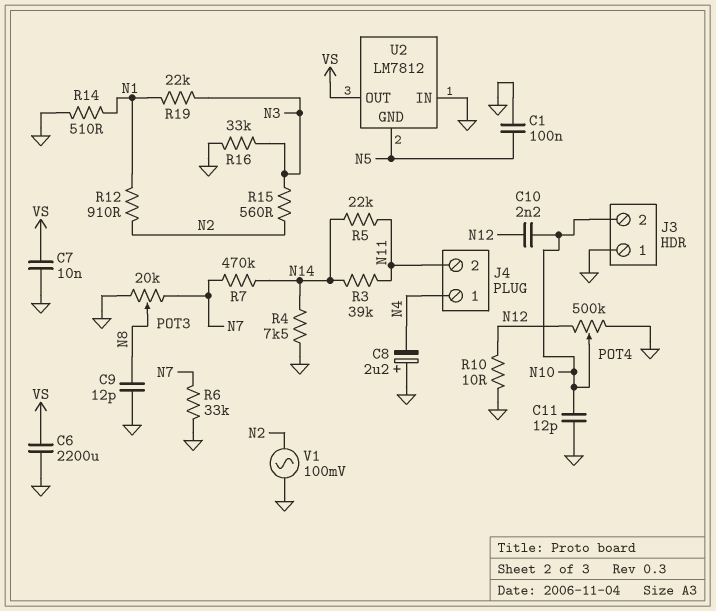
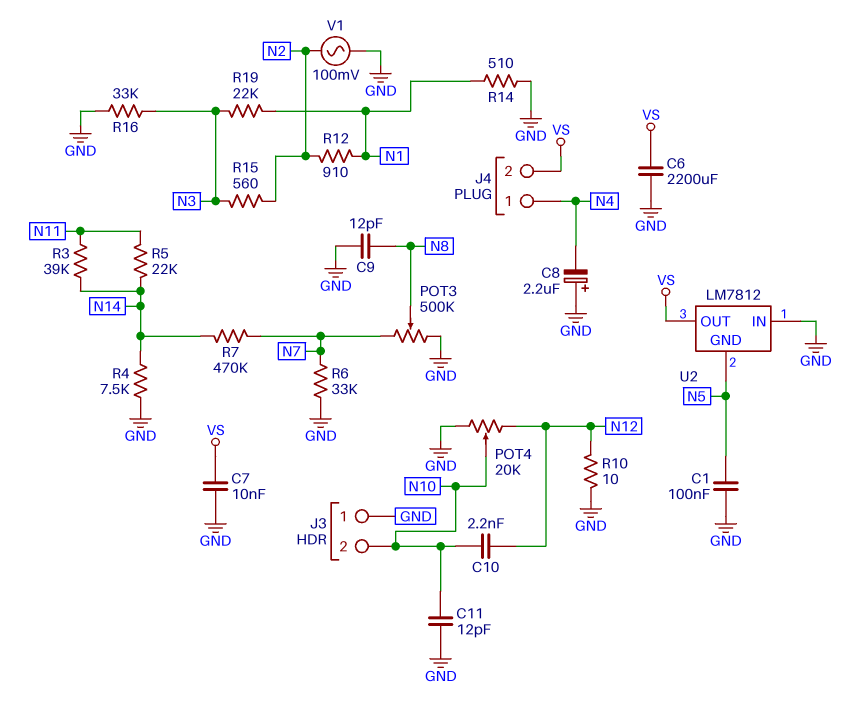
J4 pin 2: N11 -> VS
POT3: 20k (GND, N7, wiper N8) -> 500k (GND, N7, wiper N8)
POT4: 500k (GND, N12, wiper N10) -> 20k (GND, N12, wiper N10)

